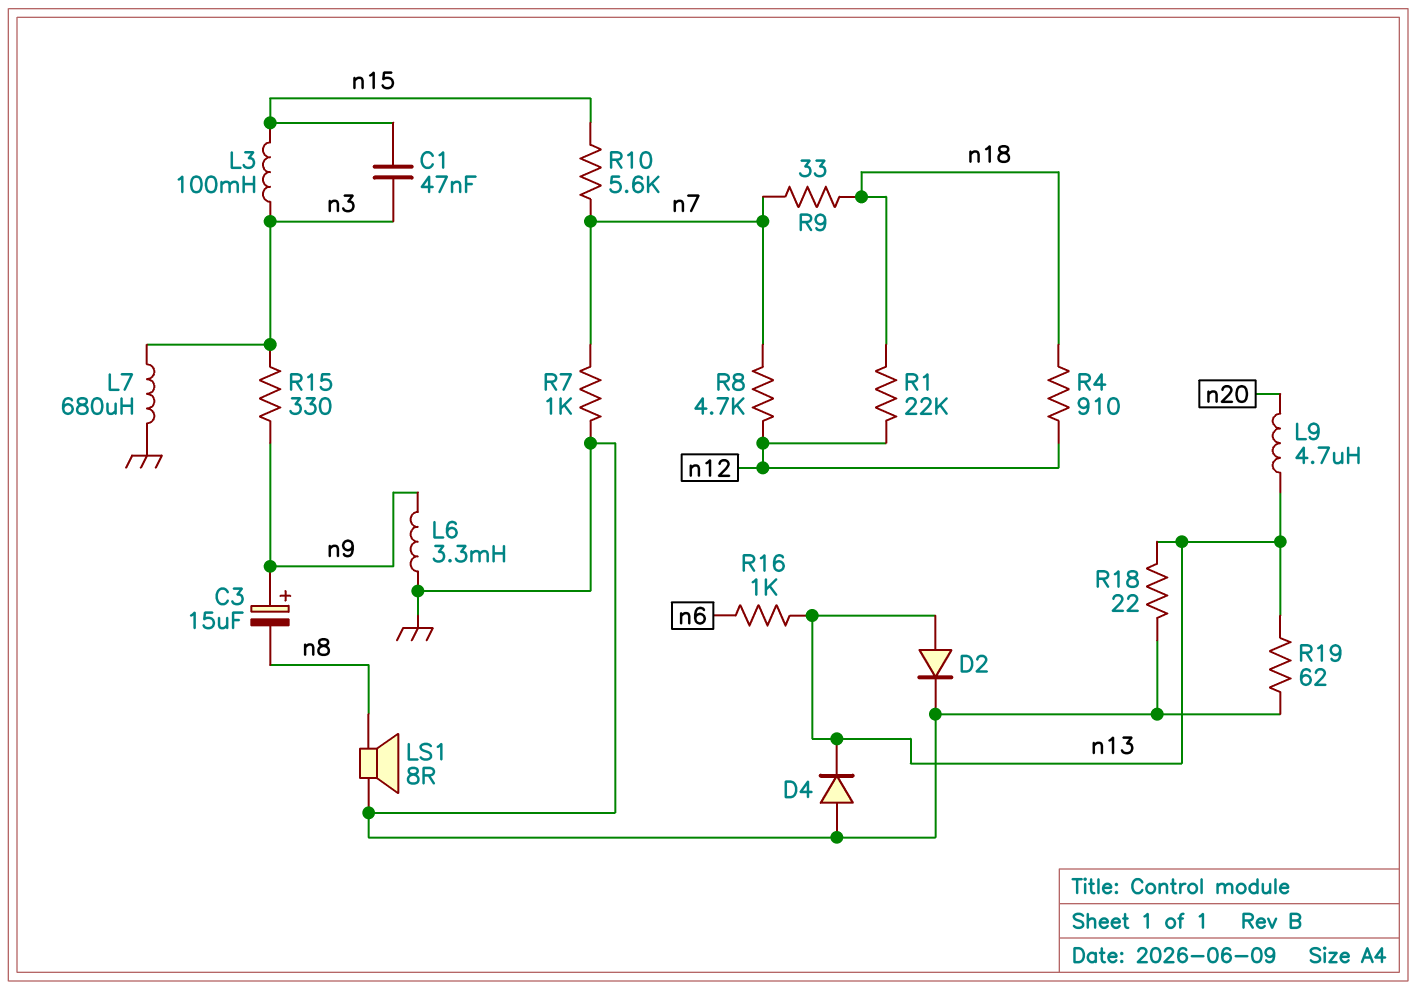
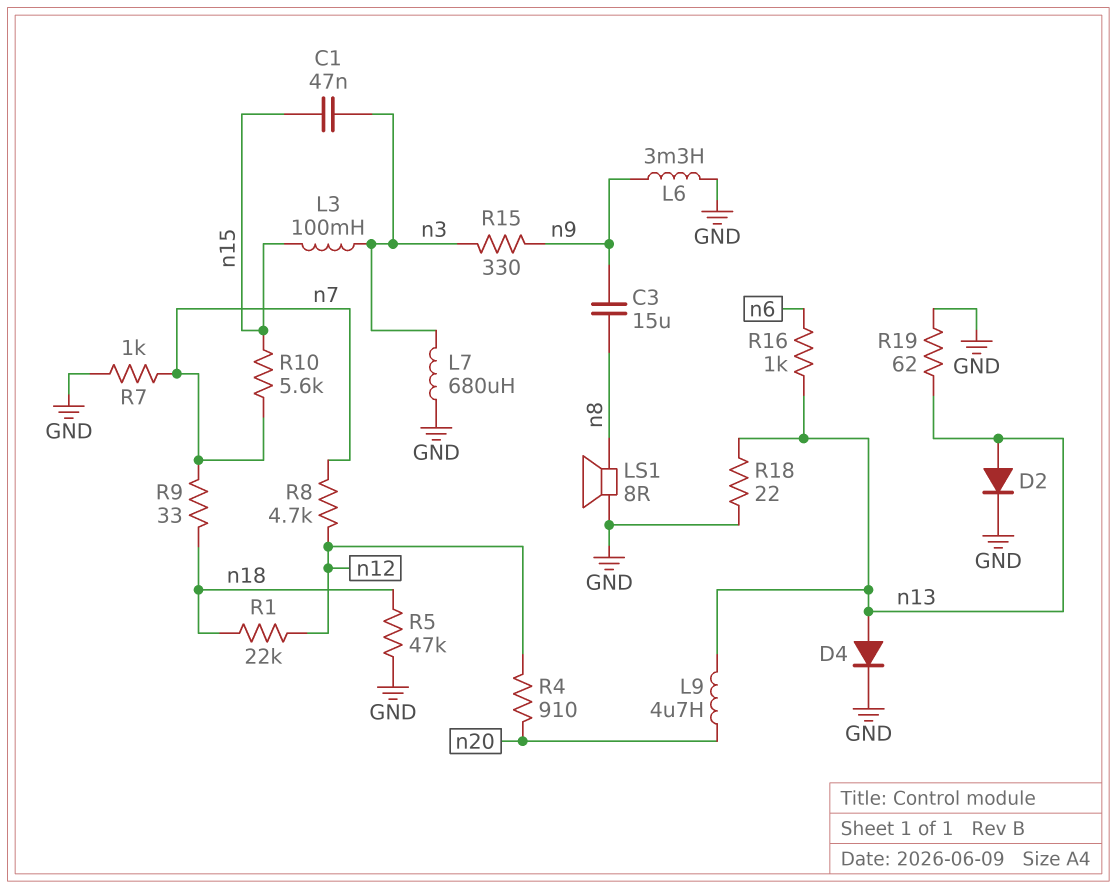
C3: 15uF (plus n9, minus n8) -> 15uF (n8, n9)
D4: diode (A GND, K n13) -> diode (A n13, K GND)
R4: 910 (n12, n18) -> 910 (n12, n20)
R5: none -> 47k (GND, n18)

